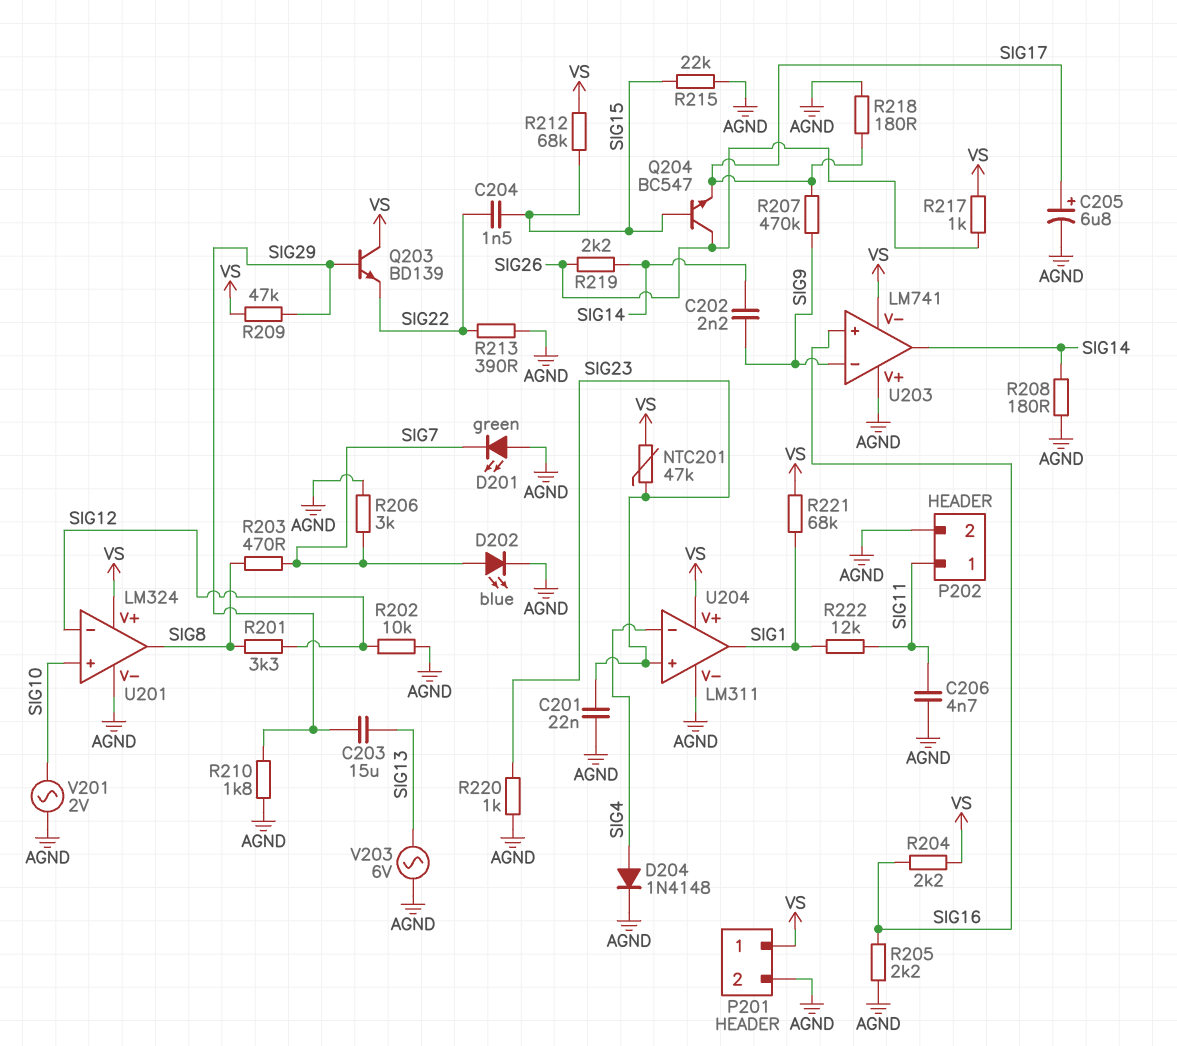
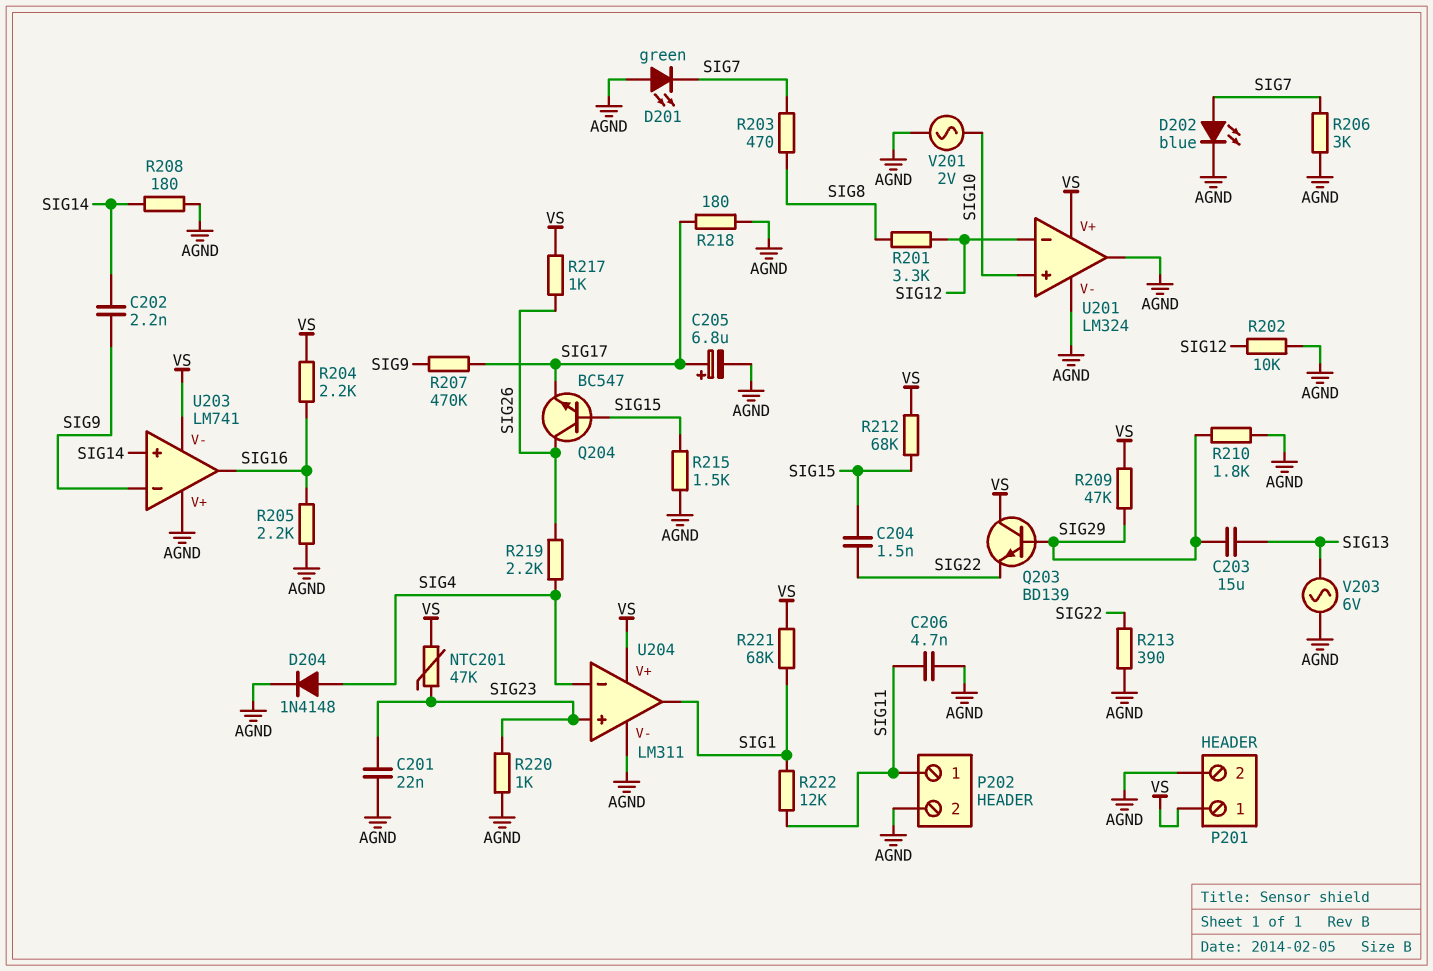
R215: 22k (AGND, SIG15) -> 1.5k (AGND, SIG15)
R219: 2.2k (SIG14, SIG26) -> 2.2k (SIG4, SIG26)
U201 pin out: SIG8 -> AGND
U203 pin in+: SIG16 -> SIG14
U203 pin out: SIG14 -> SIG16

